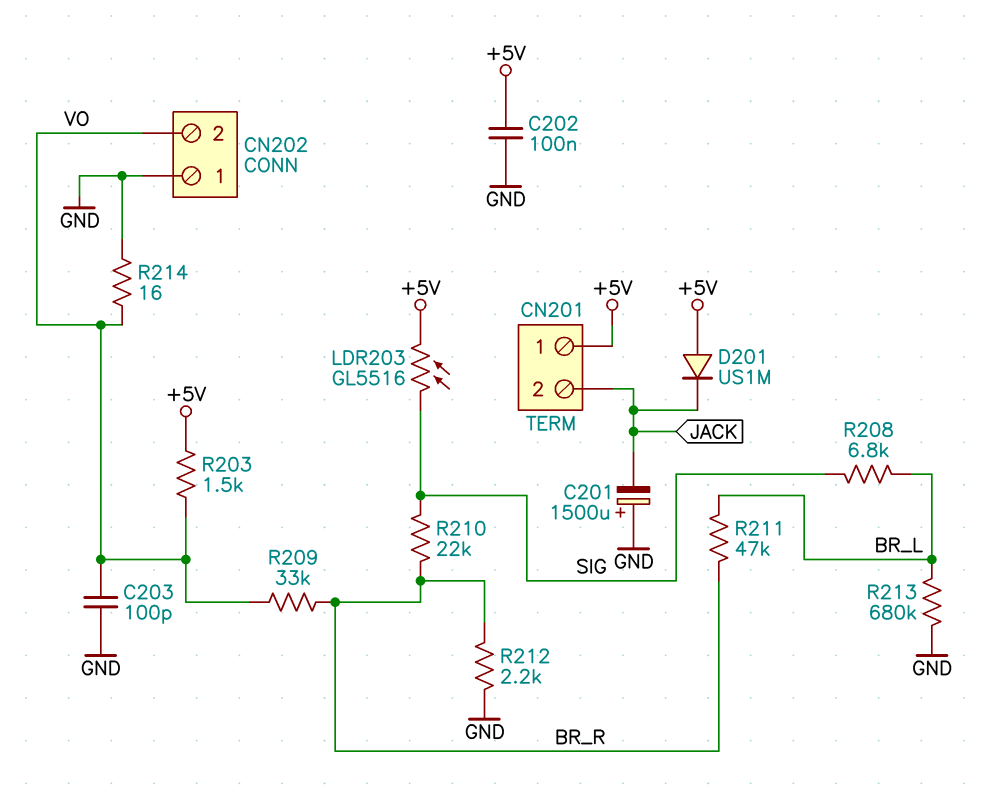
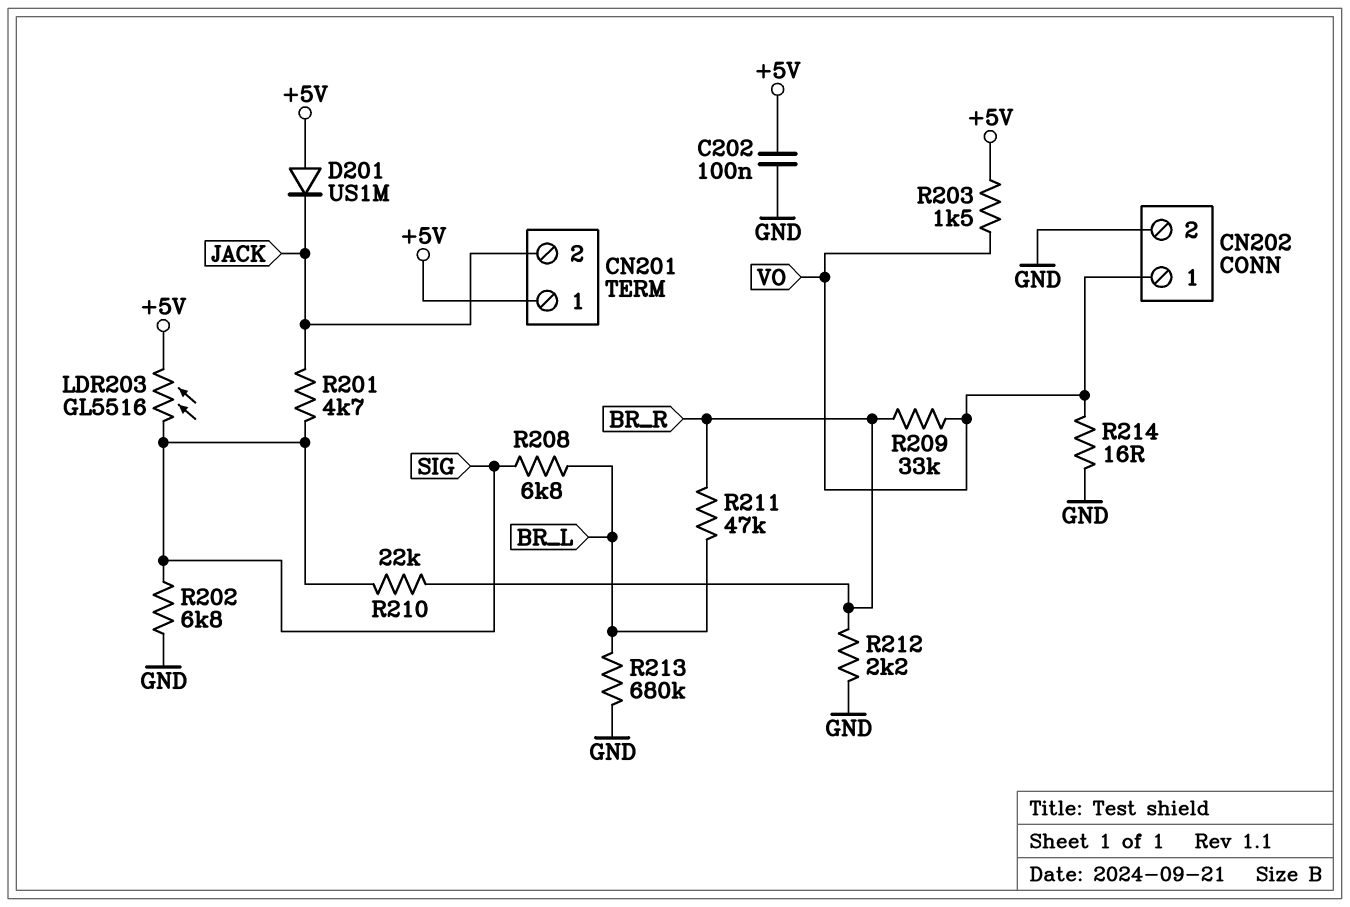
C201: 1500uF (plus GND, minus JACK) -> none
C203: 100pF (GND, VO) -> none
CN202 pin 1: GND -> VO
CN202 pin 2: VO -> GND
R201: none -> 4.7k (JACK, SIG)
R202: none -> 6.8k (GND, SIG)

